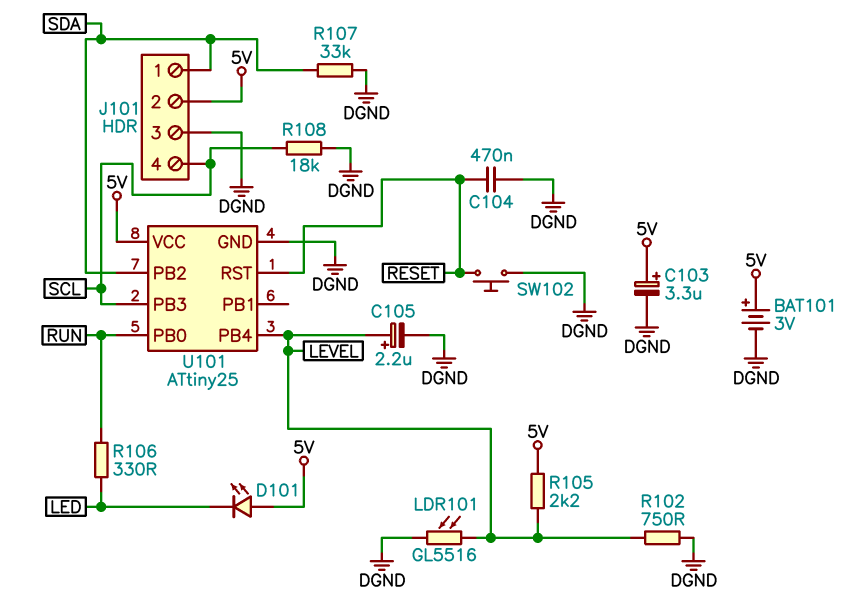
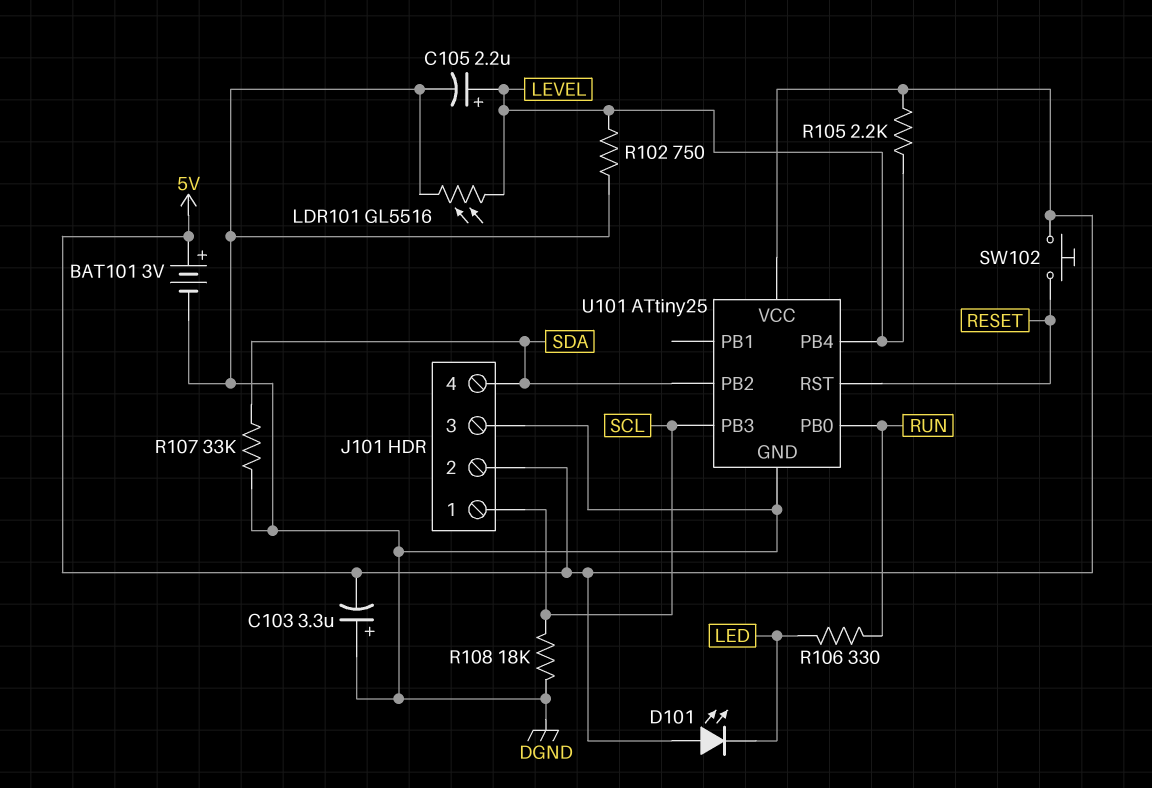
C103: 3.3uF (plus 5V, minus DGND) -> 3.3uF (plus DGND, minus 5V)
C104: 470nF (DGND, RESET) -> none
J101 pin 1: SDA -> SCL
J101 pin 4: SCL -> SDA
SW102: button (DGND, RESET) -> button (5V, RESET)

